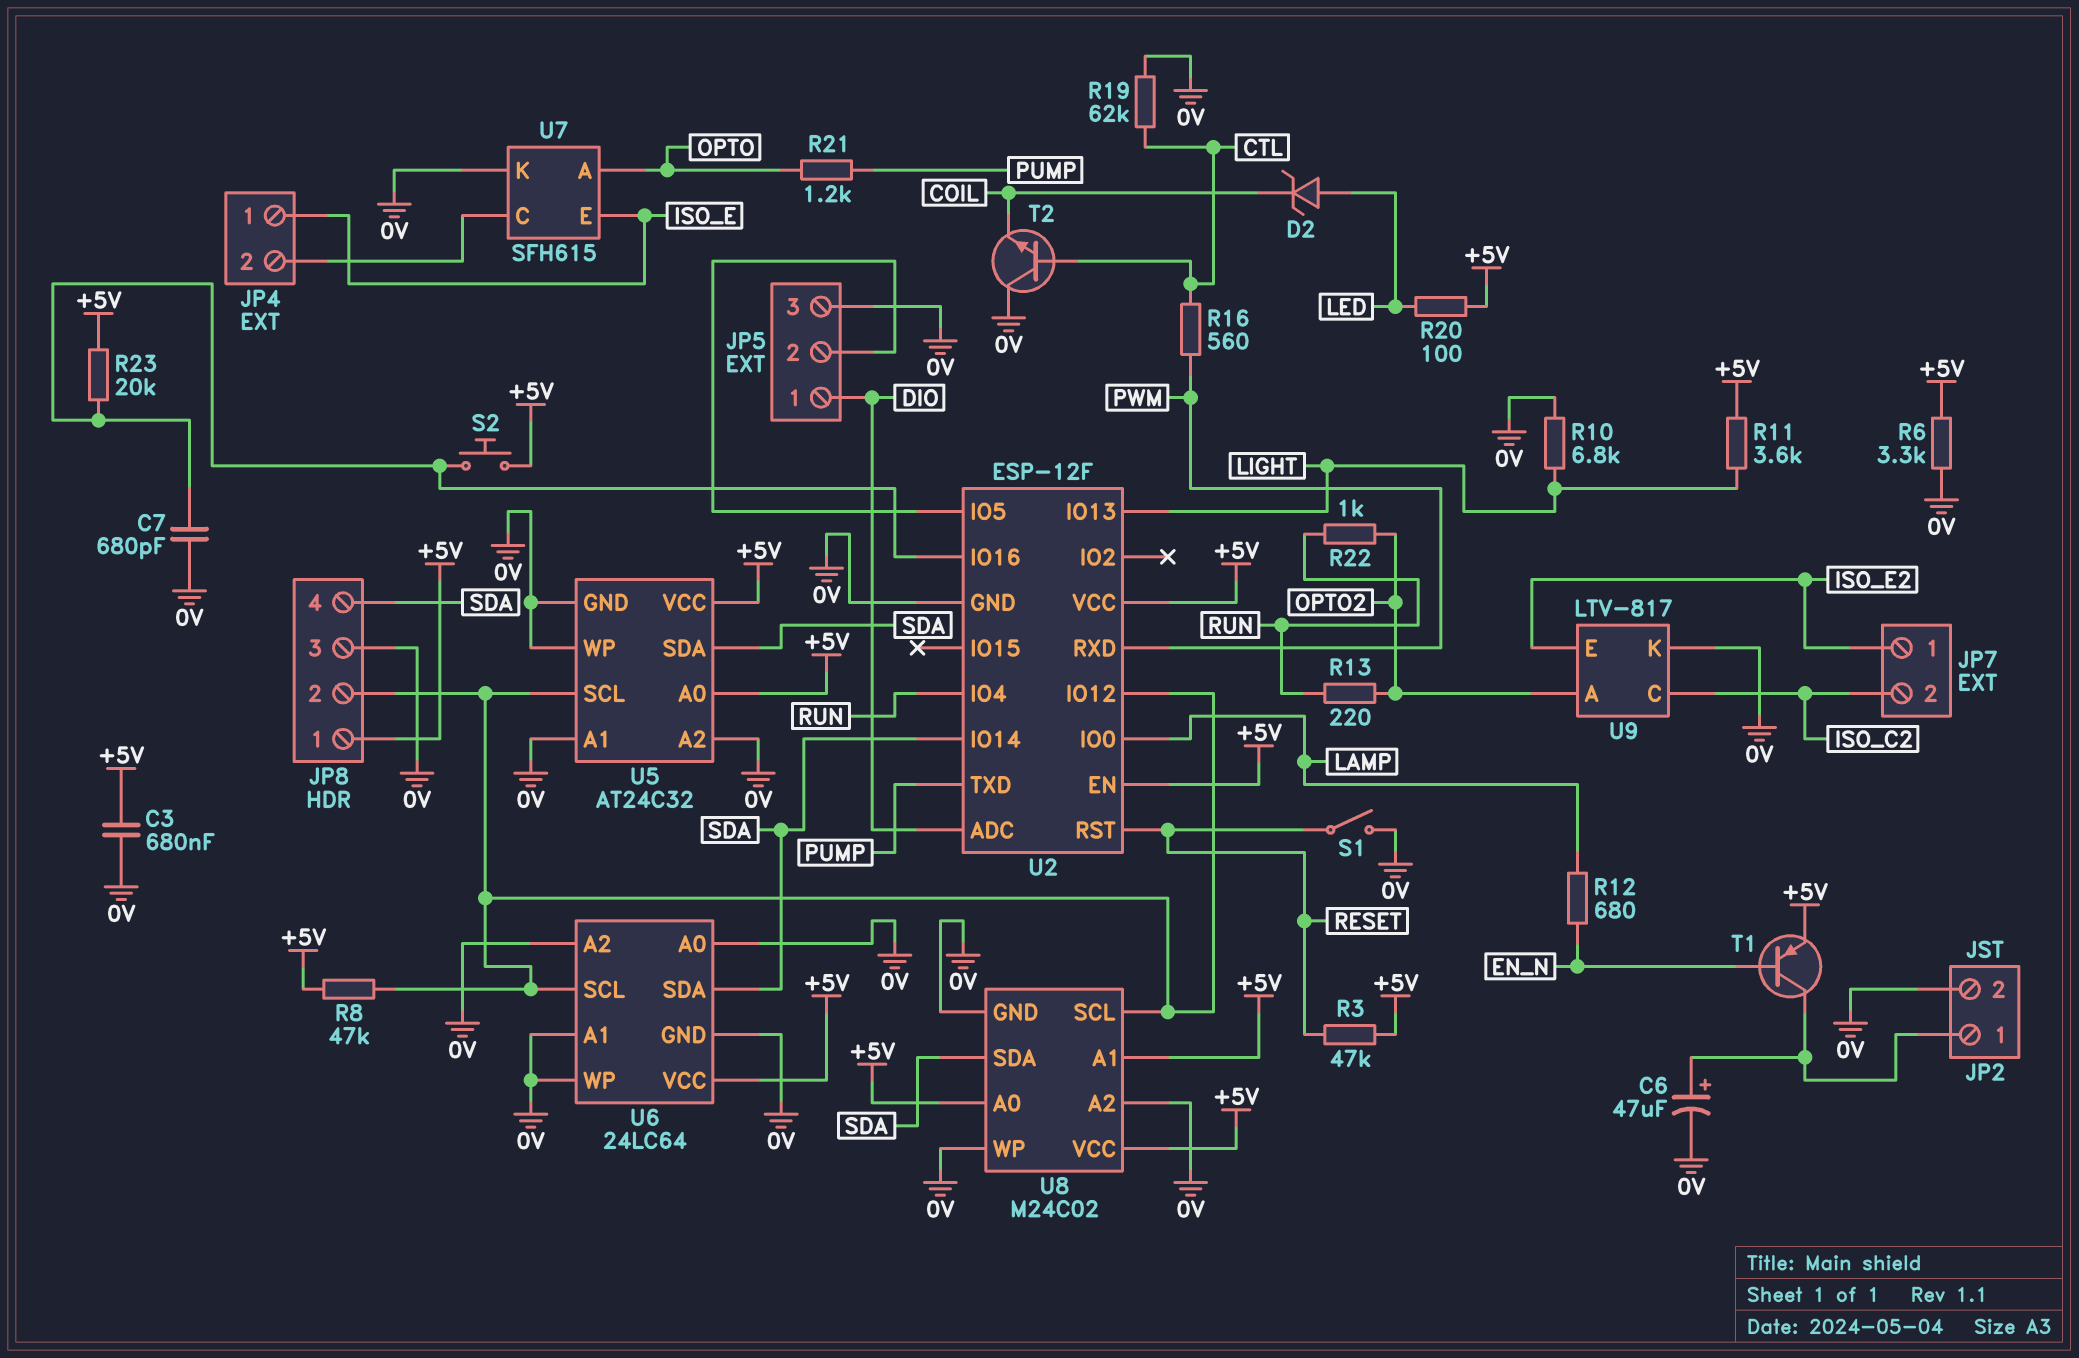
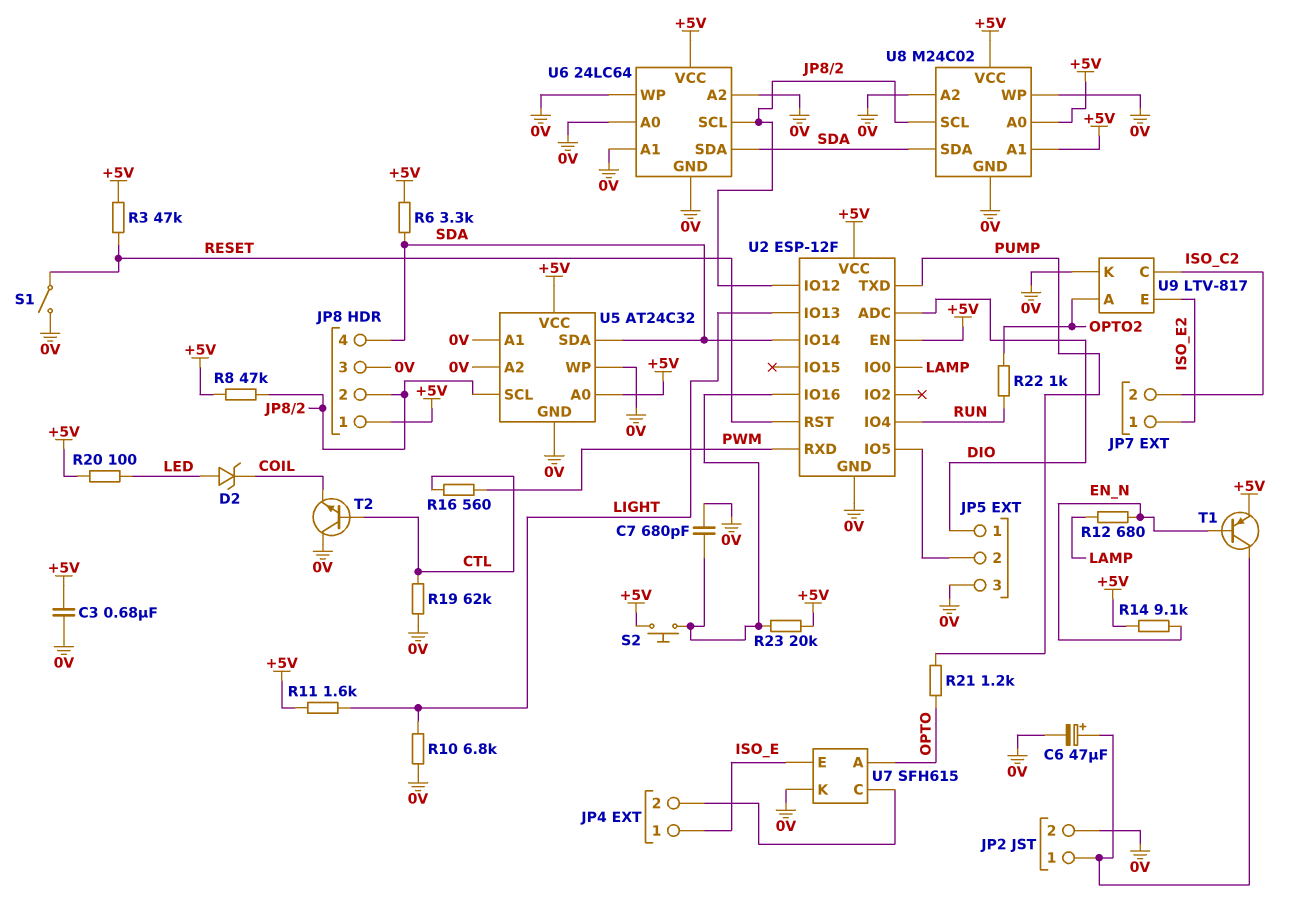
R6: 3.3k (+5V, 0V) -> 3.3k (+5V, SDA)
R11: 3.6k (+5V, LIGHT) -> 1.6k (+5V, LIGHT)
R13: 220 (OPTO2, RUN) -> none
R14: none -> 9.1k (+5V, EN_N)

